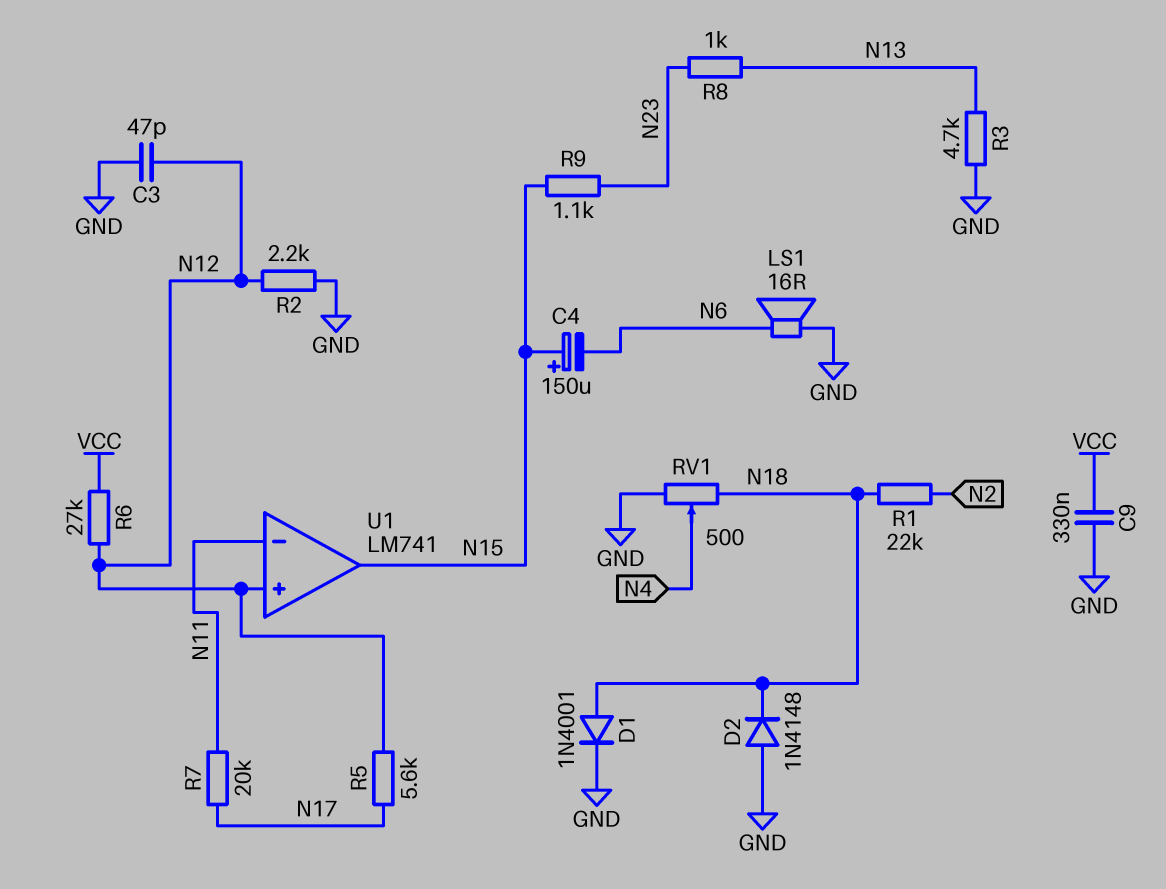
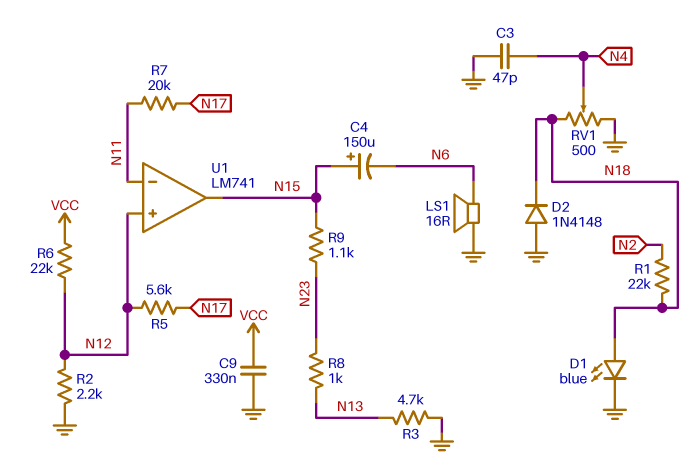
C3: 47pF (GND, N12) -> 47pF (GND, N4)
D1: diode 1N4001 (A N18, K GND) -> LED blue (A N18, K GND)
R6: 27k (N12, VCC) -> 22k (N12, VCC)

